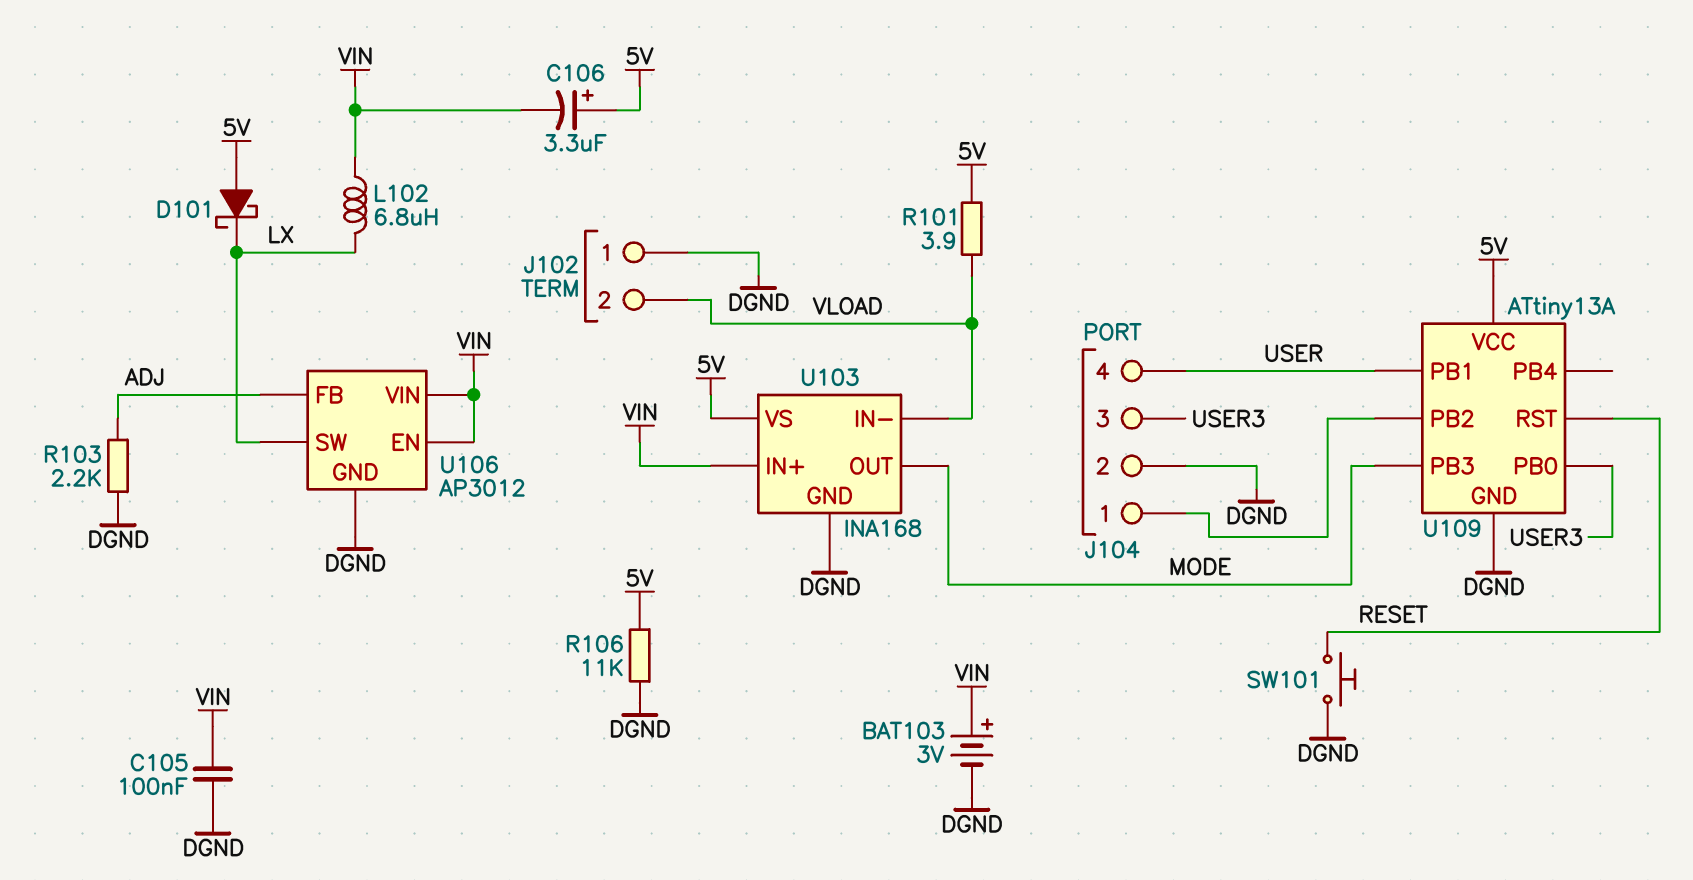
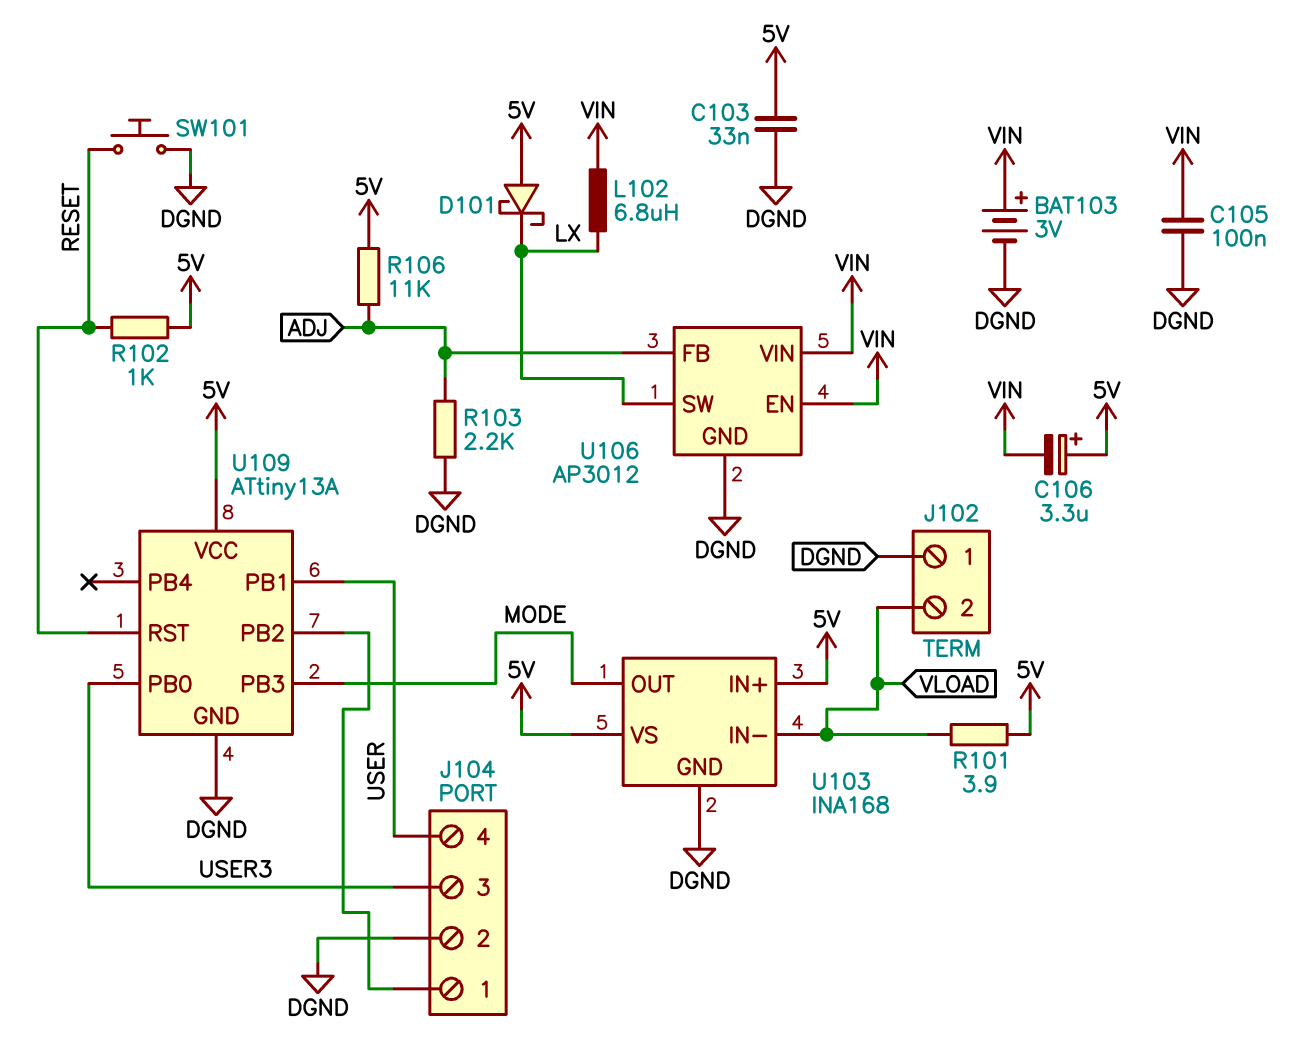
C103: none -> 33nF (5V, DGND)
R102: none -> 1k (5V, RESET)
R106: 11k (5V, DGND) -> 11k (5V, ADJ)
U103 pin IN+: VIN -> 5V

